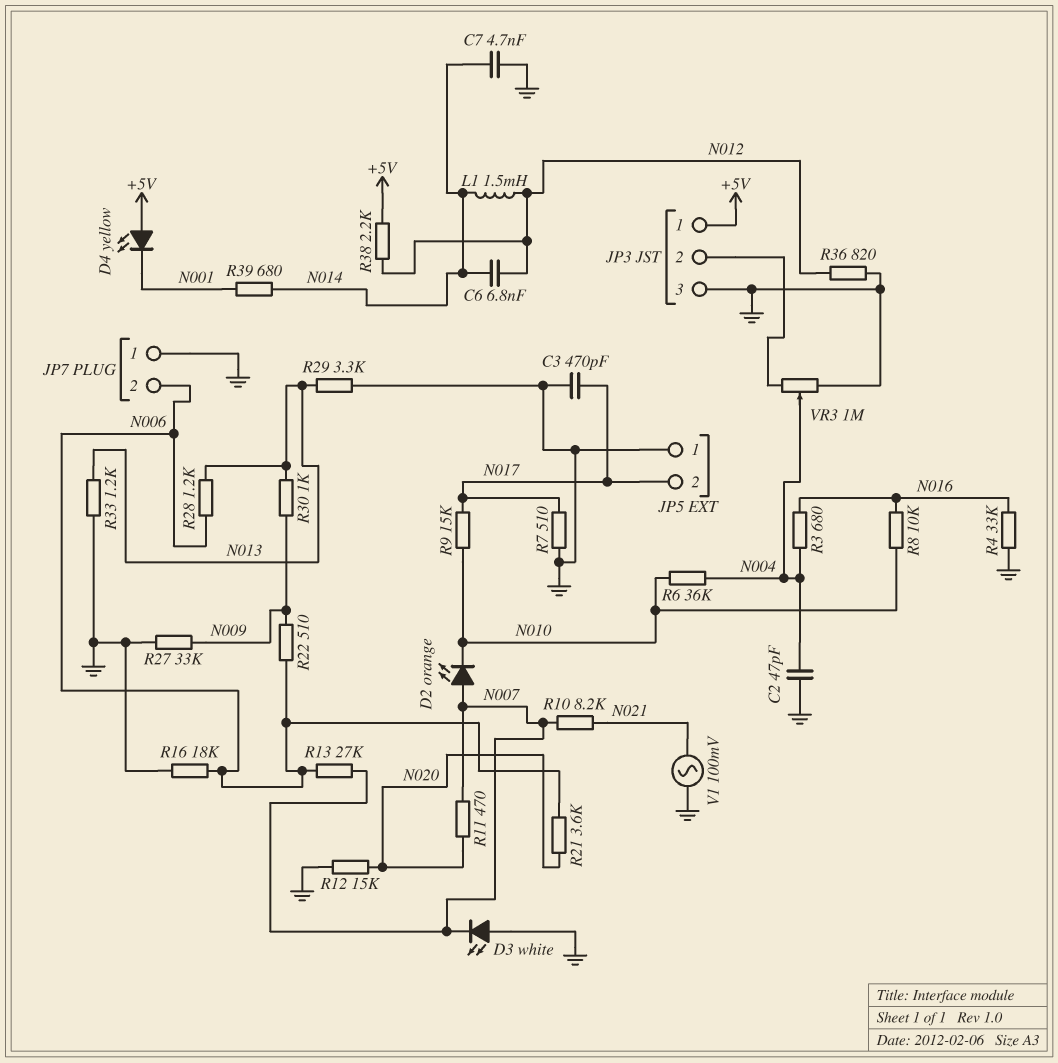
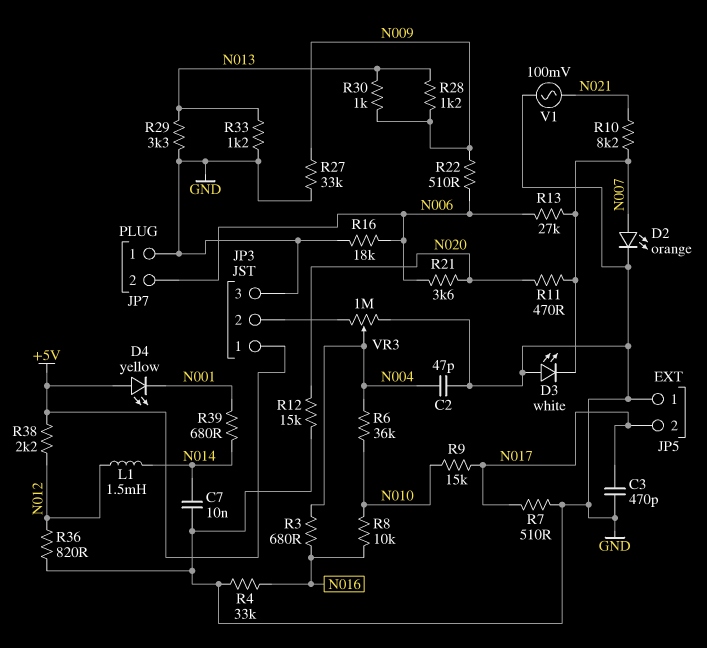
C6: 6.8nF (N012, N014) -> none
C7: 4.7nF (GND, N014) -> 10nF (GND, N014)
D2: LED orange (A N007, K N010) -> LED orange (A N007, K GND)
R28: 1.2k (N006, N013) -> 1.2k (N009, N013)

